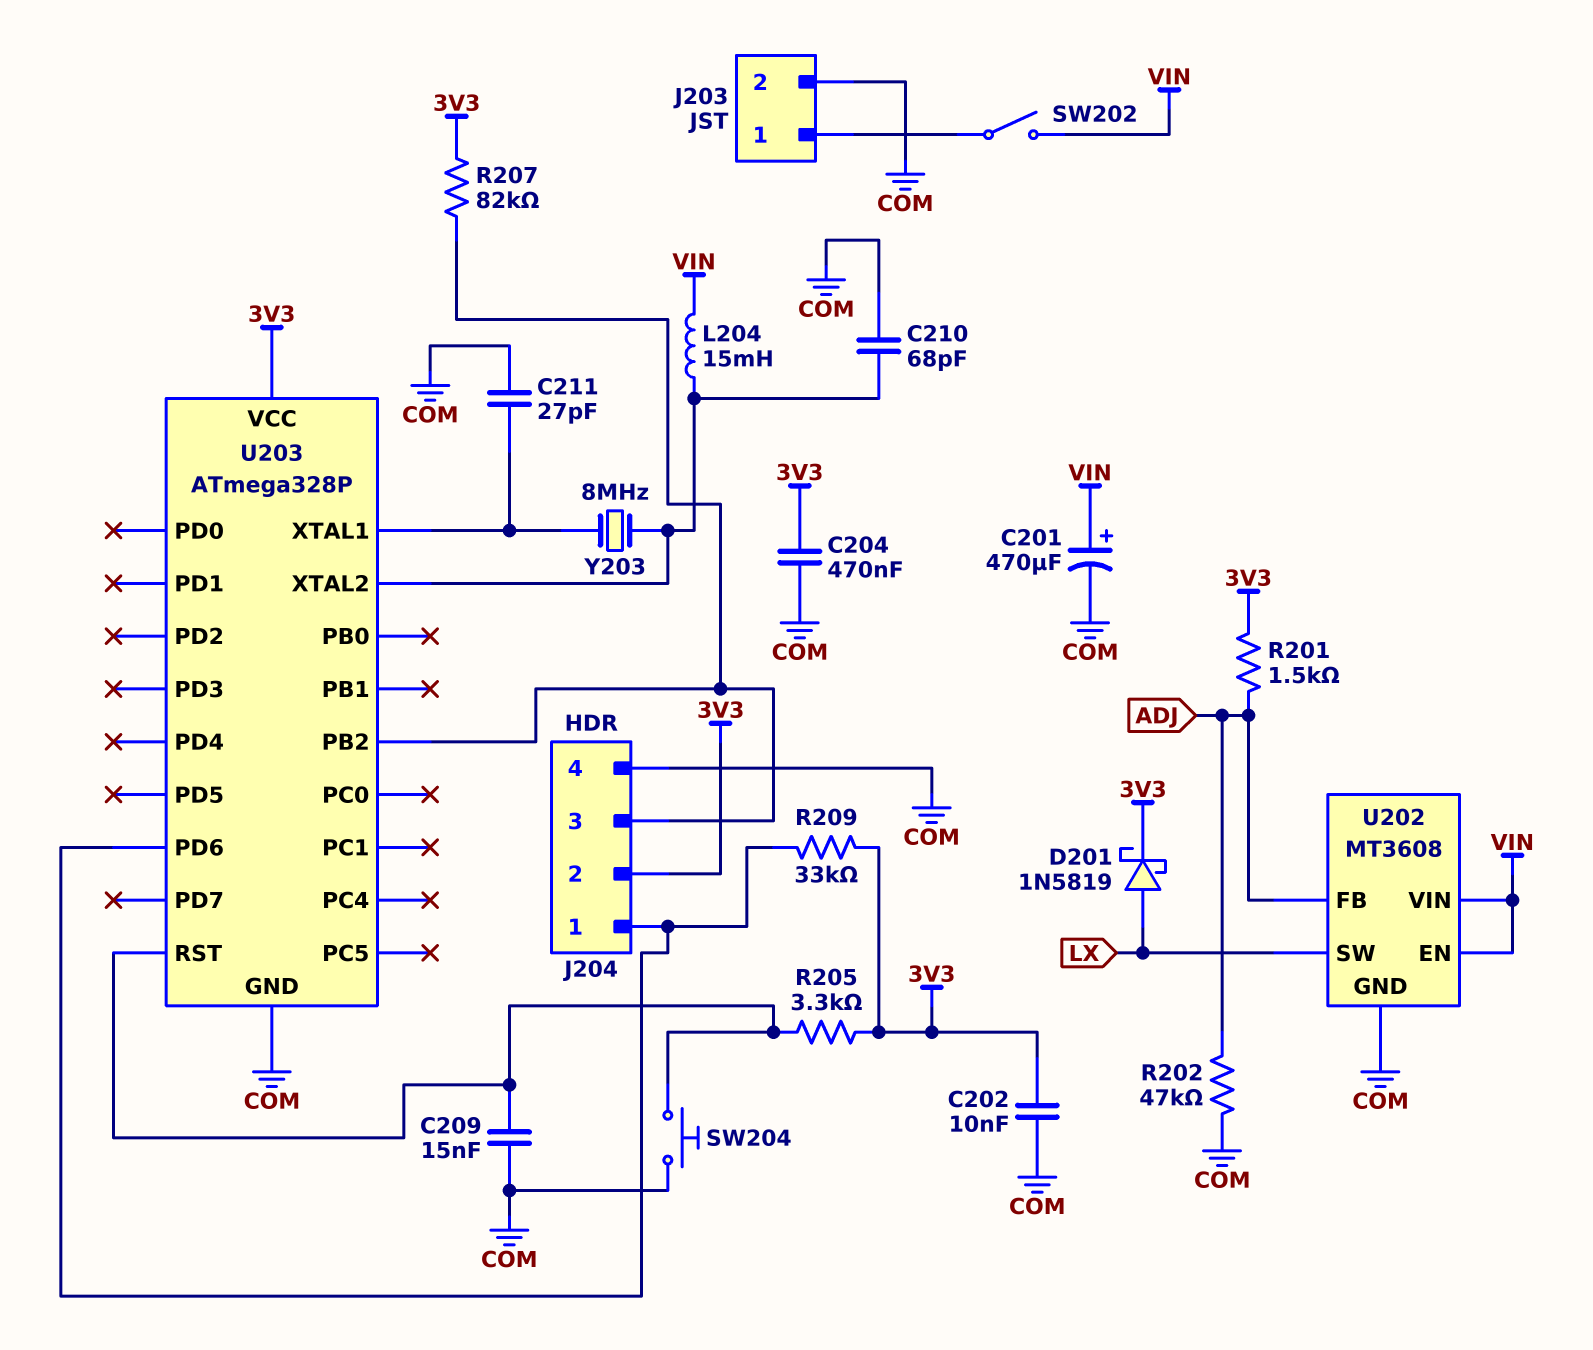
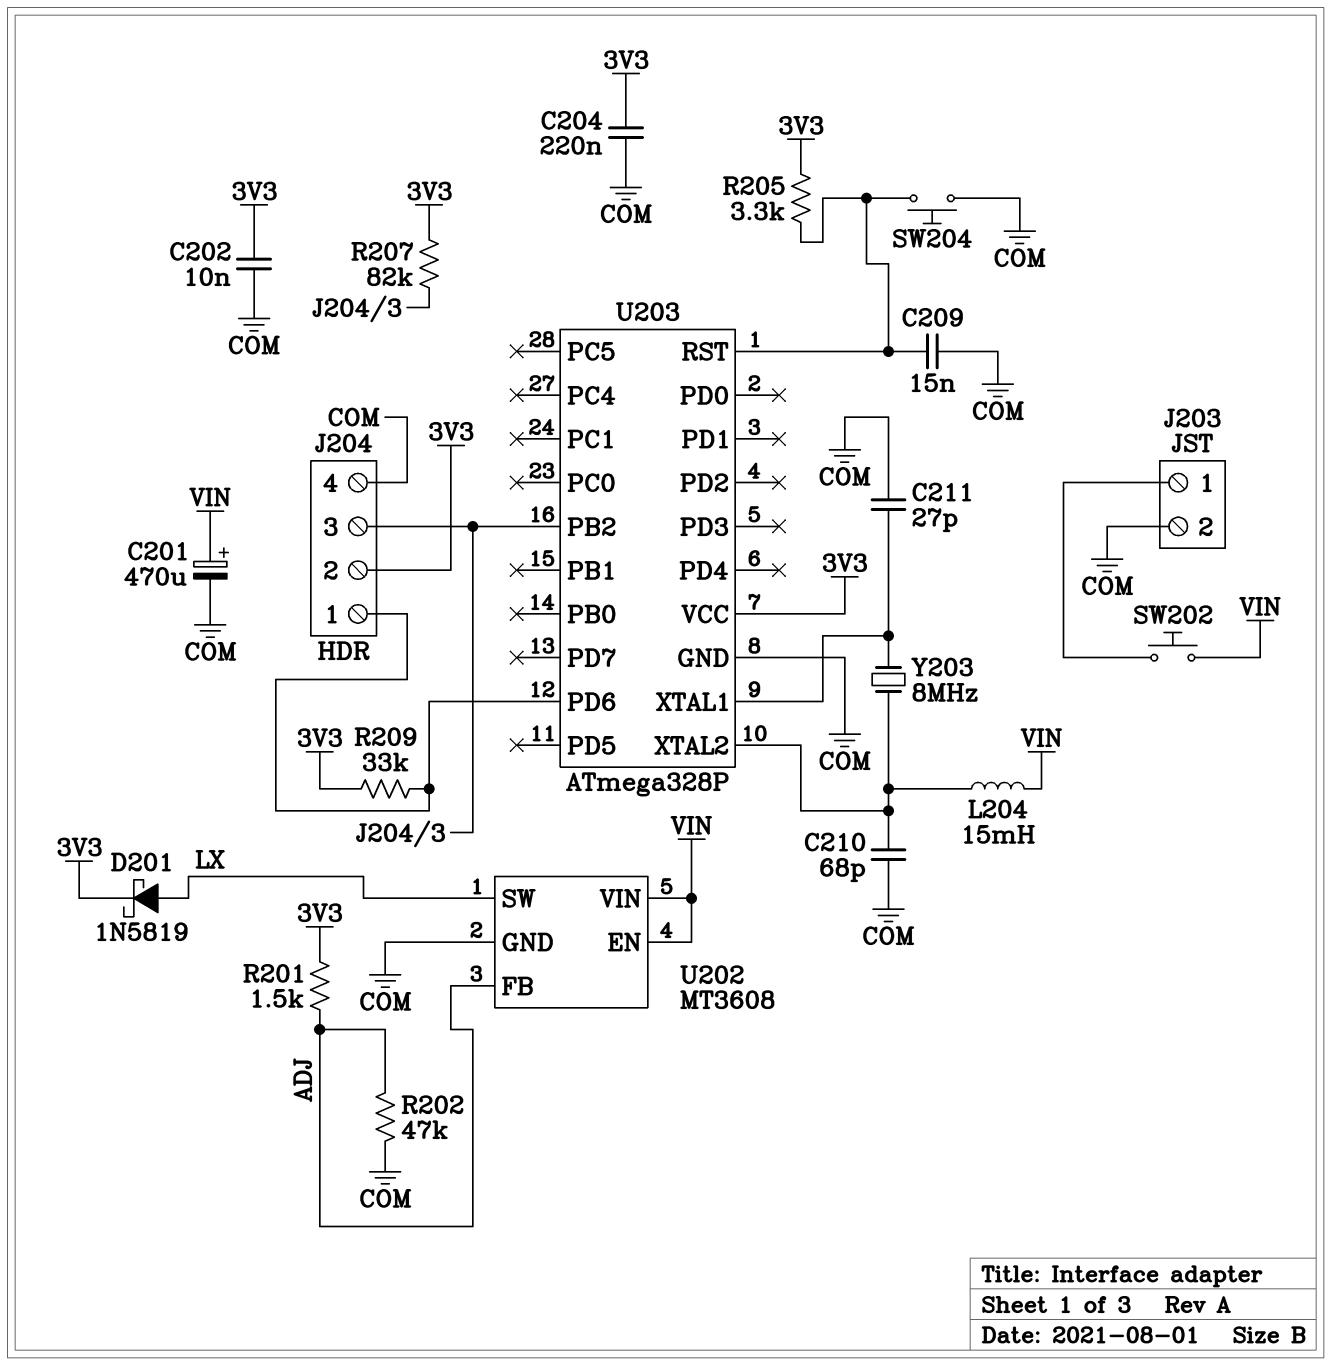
C204: 470nF (3V3, COM) -> 220nF (3V3, COM)
SW202: switch (J203/1, VIN) -> button (J203/1, VIN)

